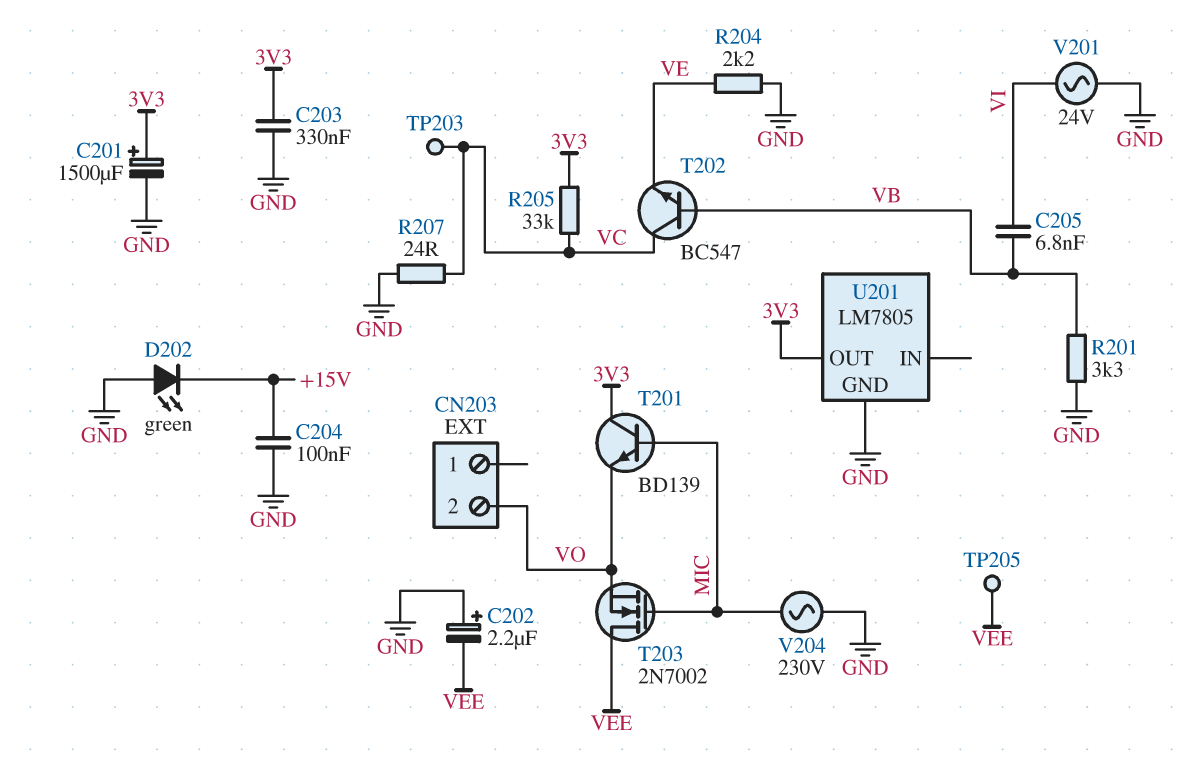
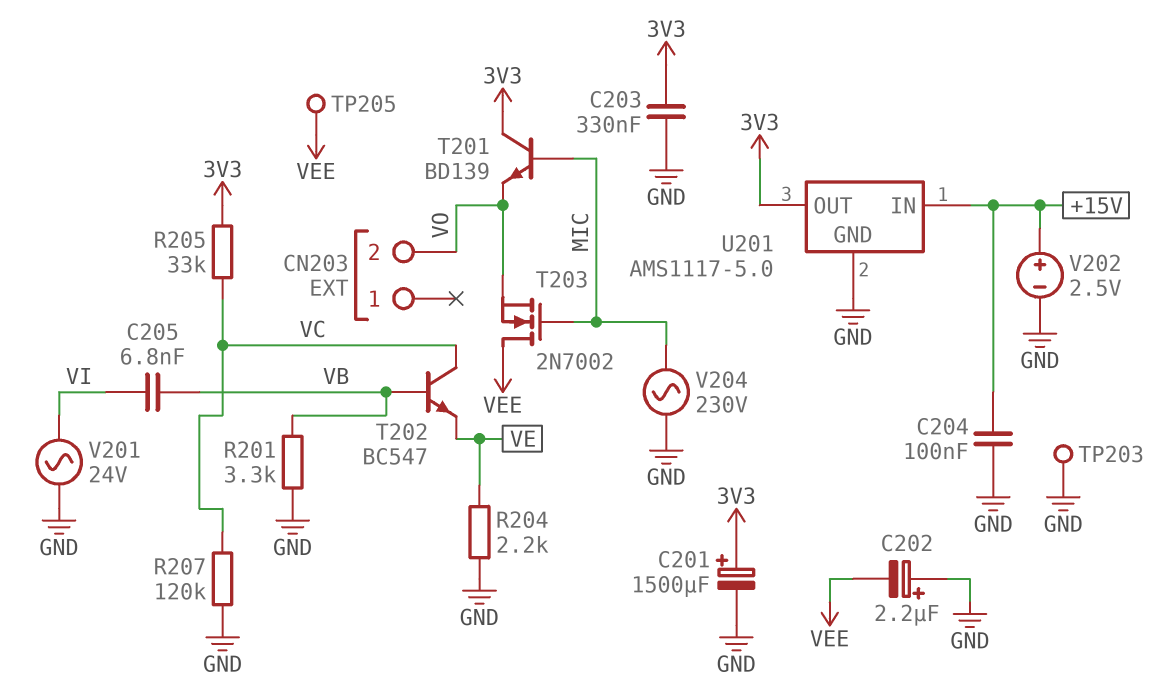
D202: LED green (A GND, K +15V) -> none
R207: 24 (GND, VC) -> 120k (GND, VC)
TP203: test point (VC) -> test point (GND)
U201: LM7805 -> AMS1117-5.0
U201 pin IN: none -> +15V
V202: none -> 2.5V (plus +15V, minus GND)

